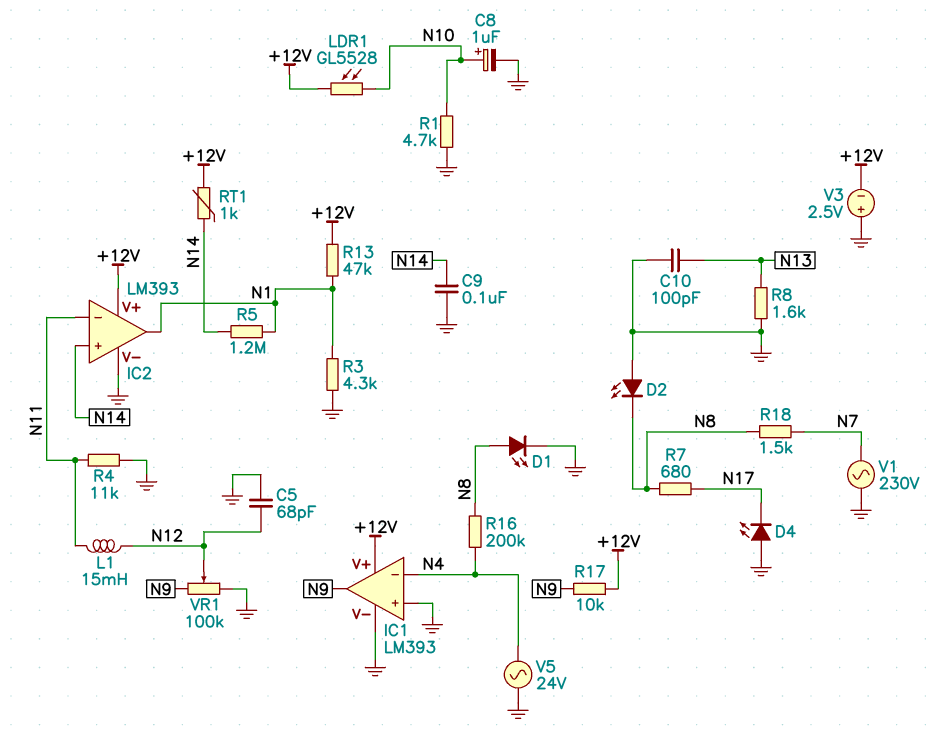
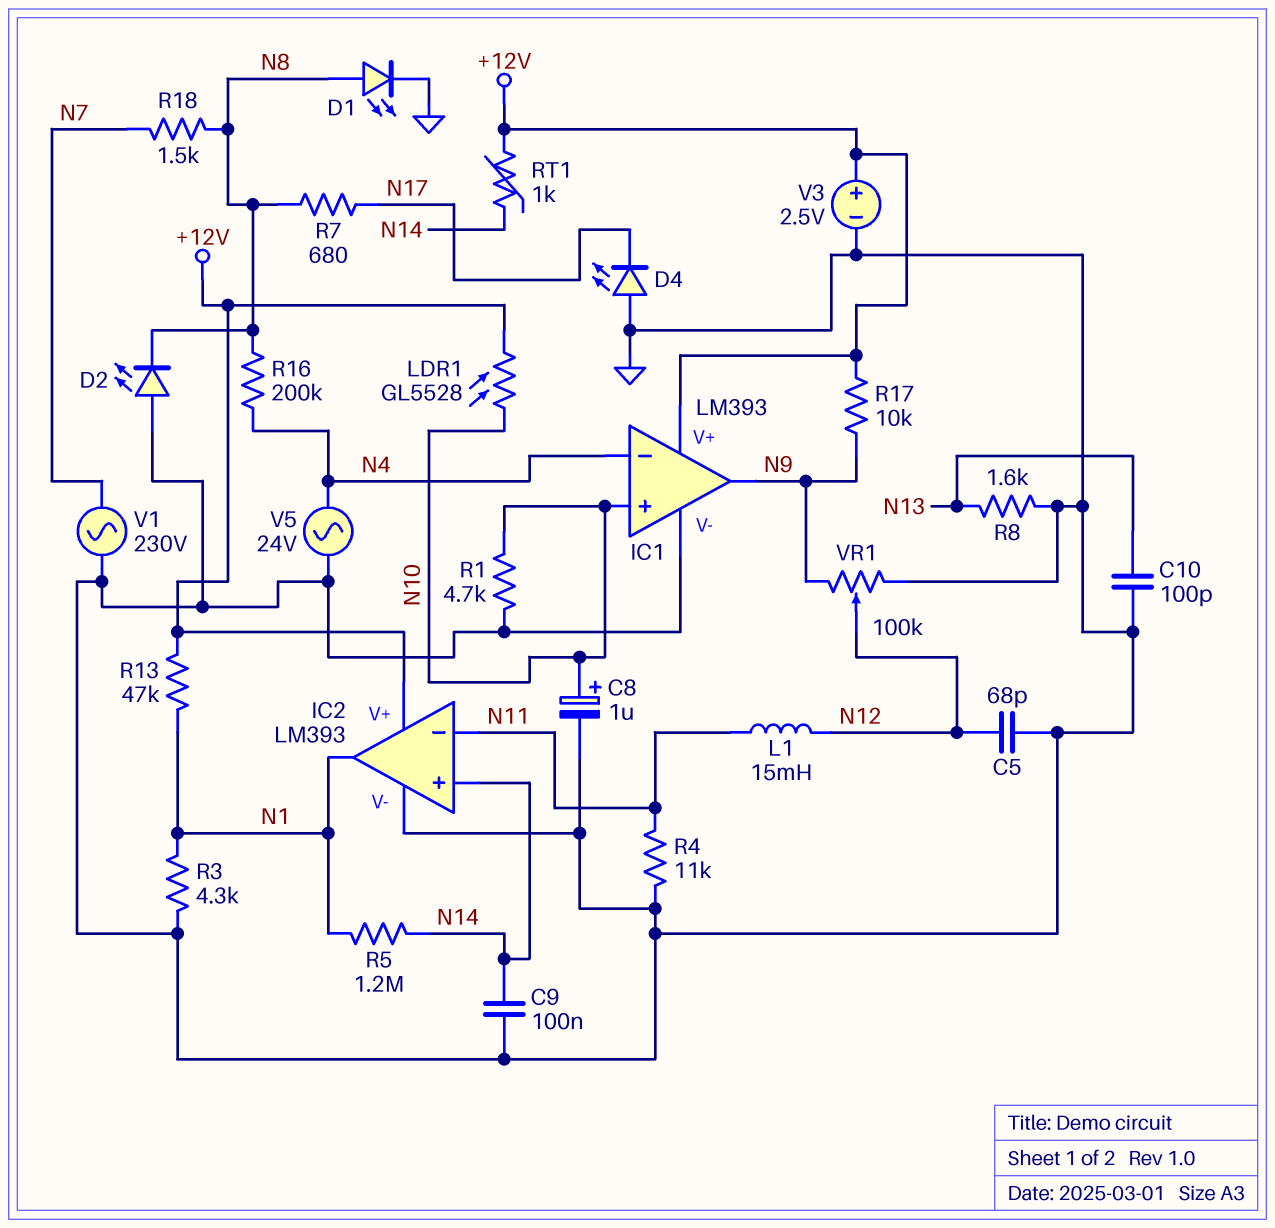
IC1 pin in+: GND -> N10
V3: 2.5V (plus GND, minus +12V) -> 2.5V (plus +12V, minus GND)

